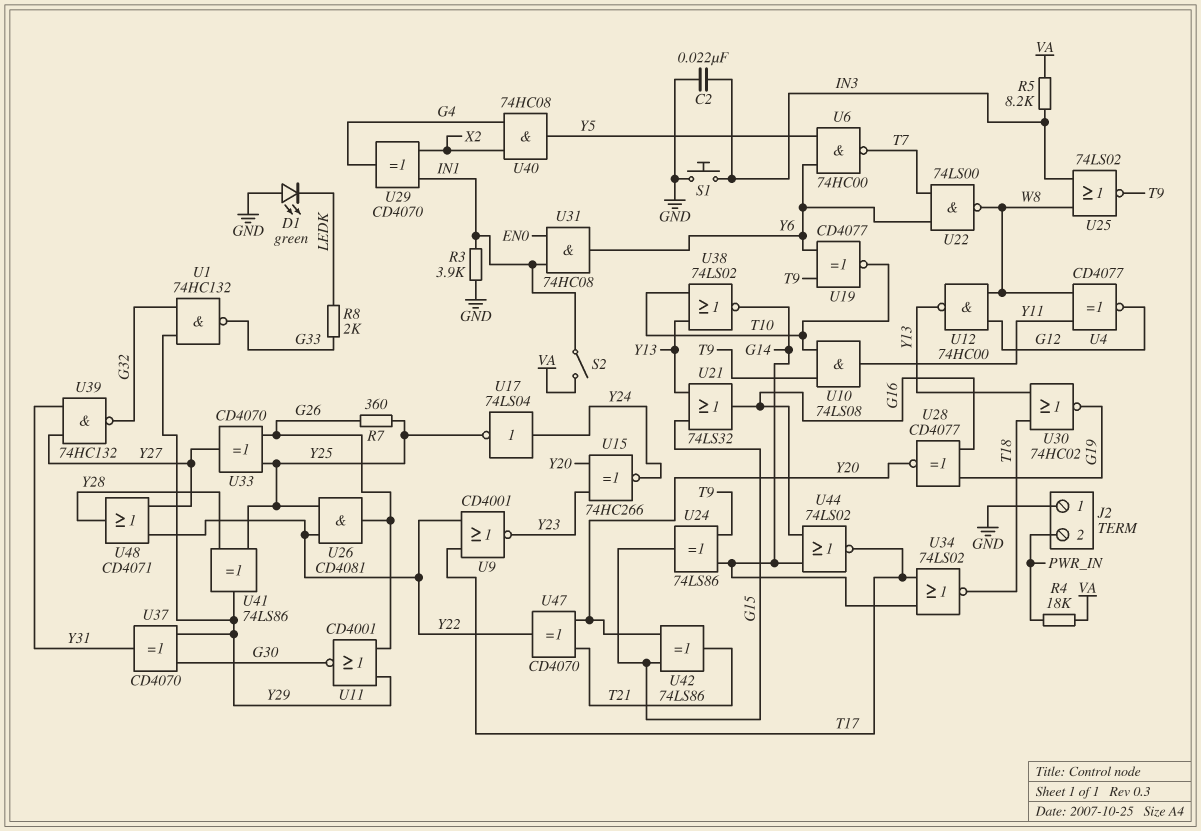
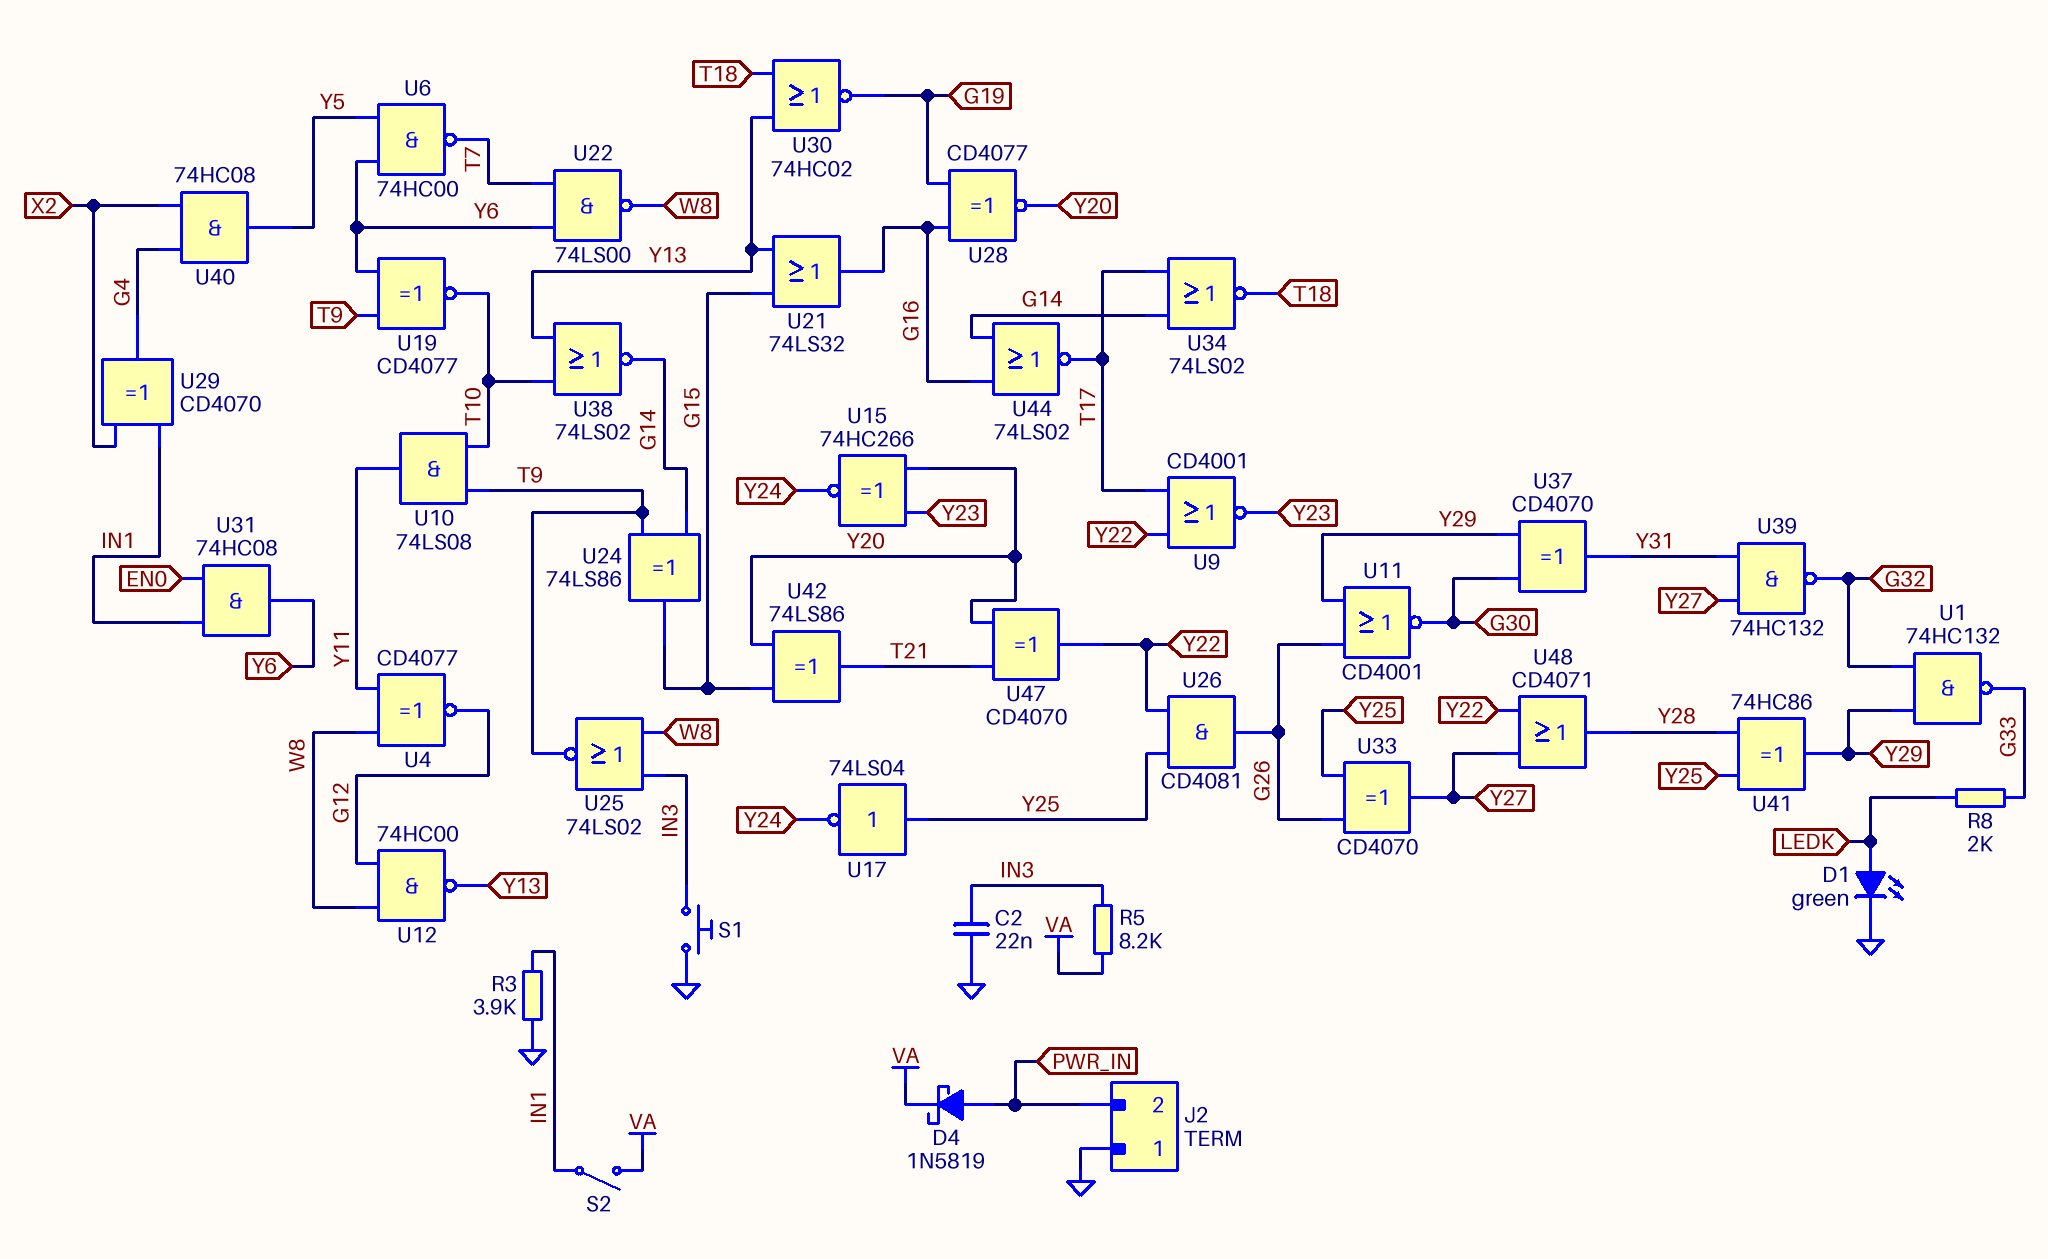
D1: LED green (A GND, K LEDK) -> LED green (A LEDK, K GND)
D4: none -> schottky 1N5819 (A PWR_IN, K VA)
R4: 18k (PWR_IN, VA) -> none
R7: 360 (G26, Y25) -> none
U17: NOT 74LS04 (in Y24, out Y25) -> NOT 74LS04 (in Y25, out Y24)
U41: XOR 74LS86 (in Y25, in Y28, out Y29) -> XOR 74HC86 (in Y25, in Y28, out Y29)

